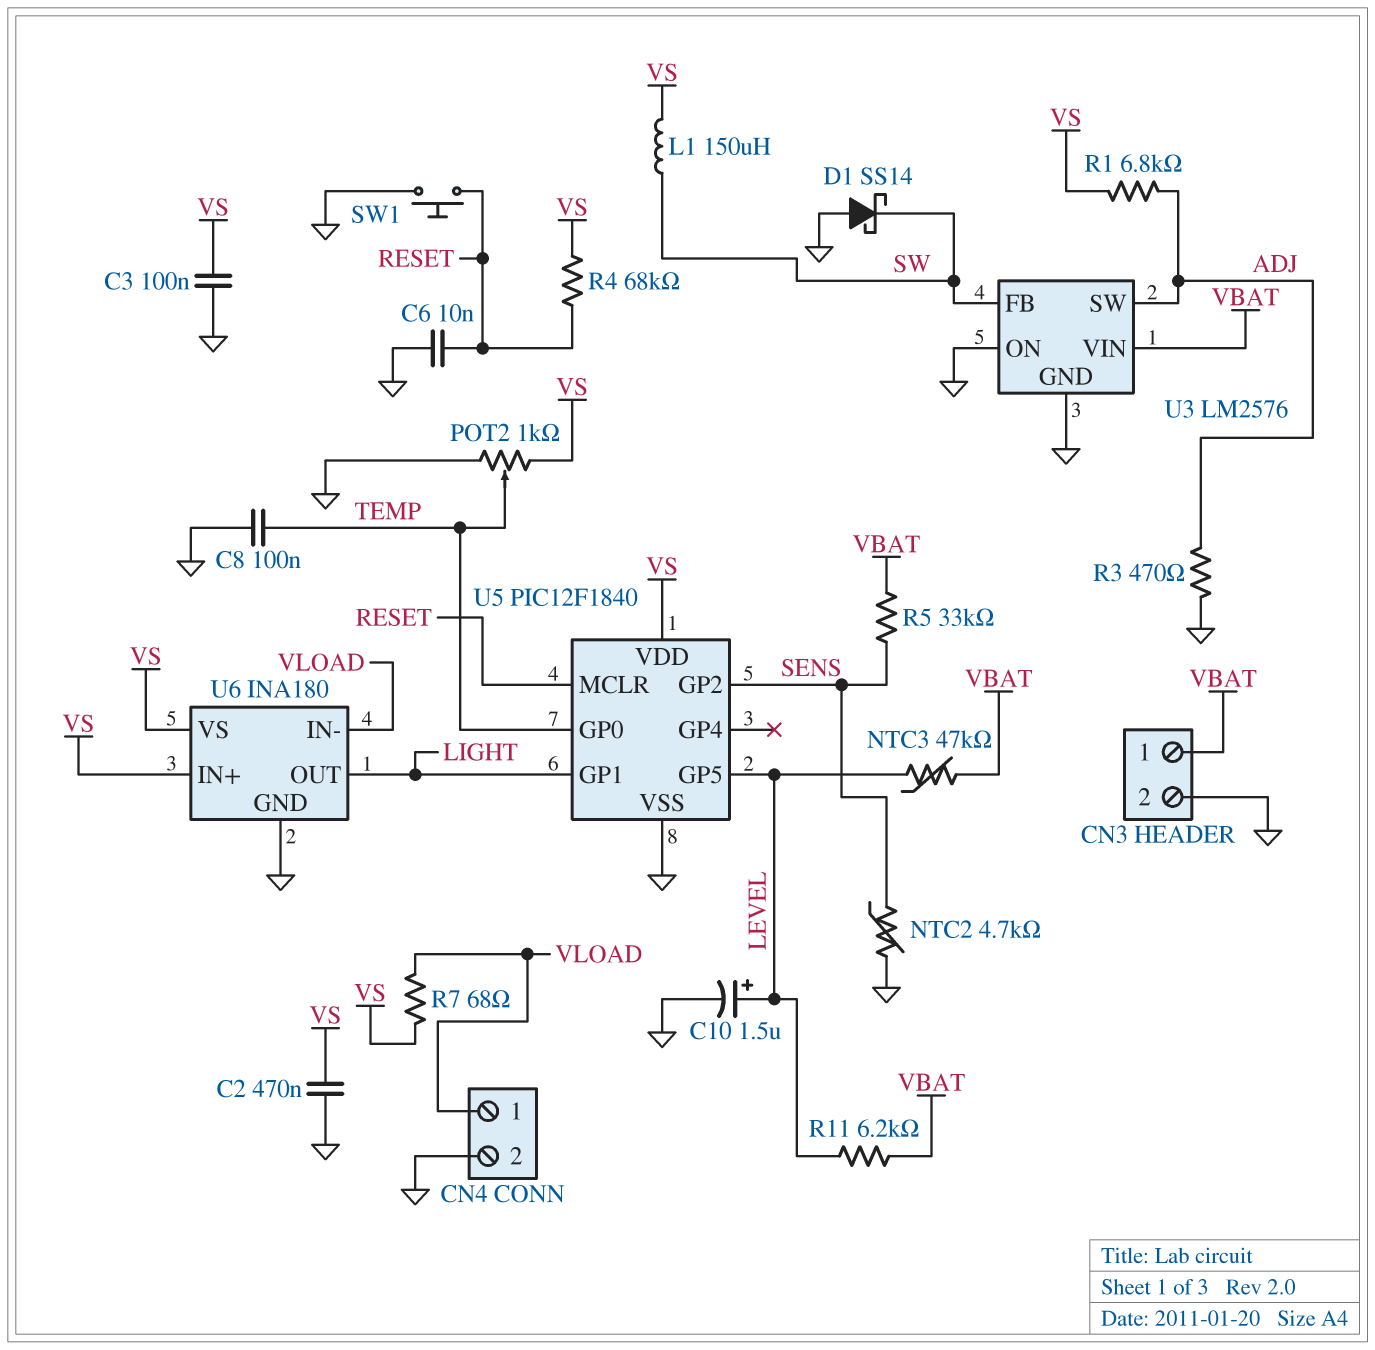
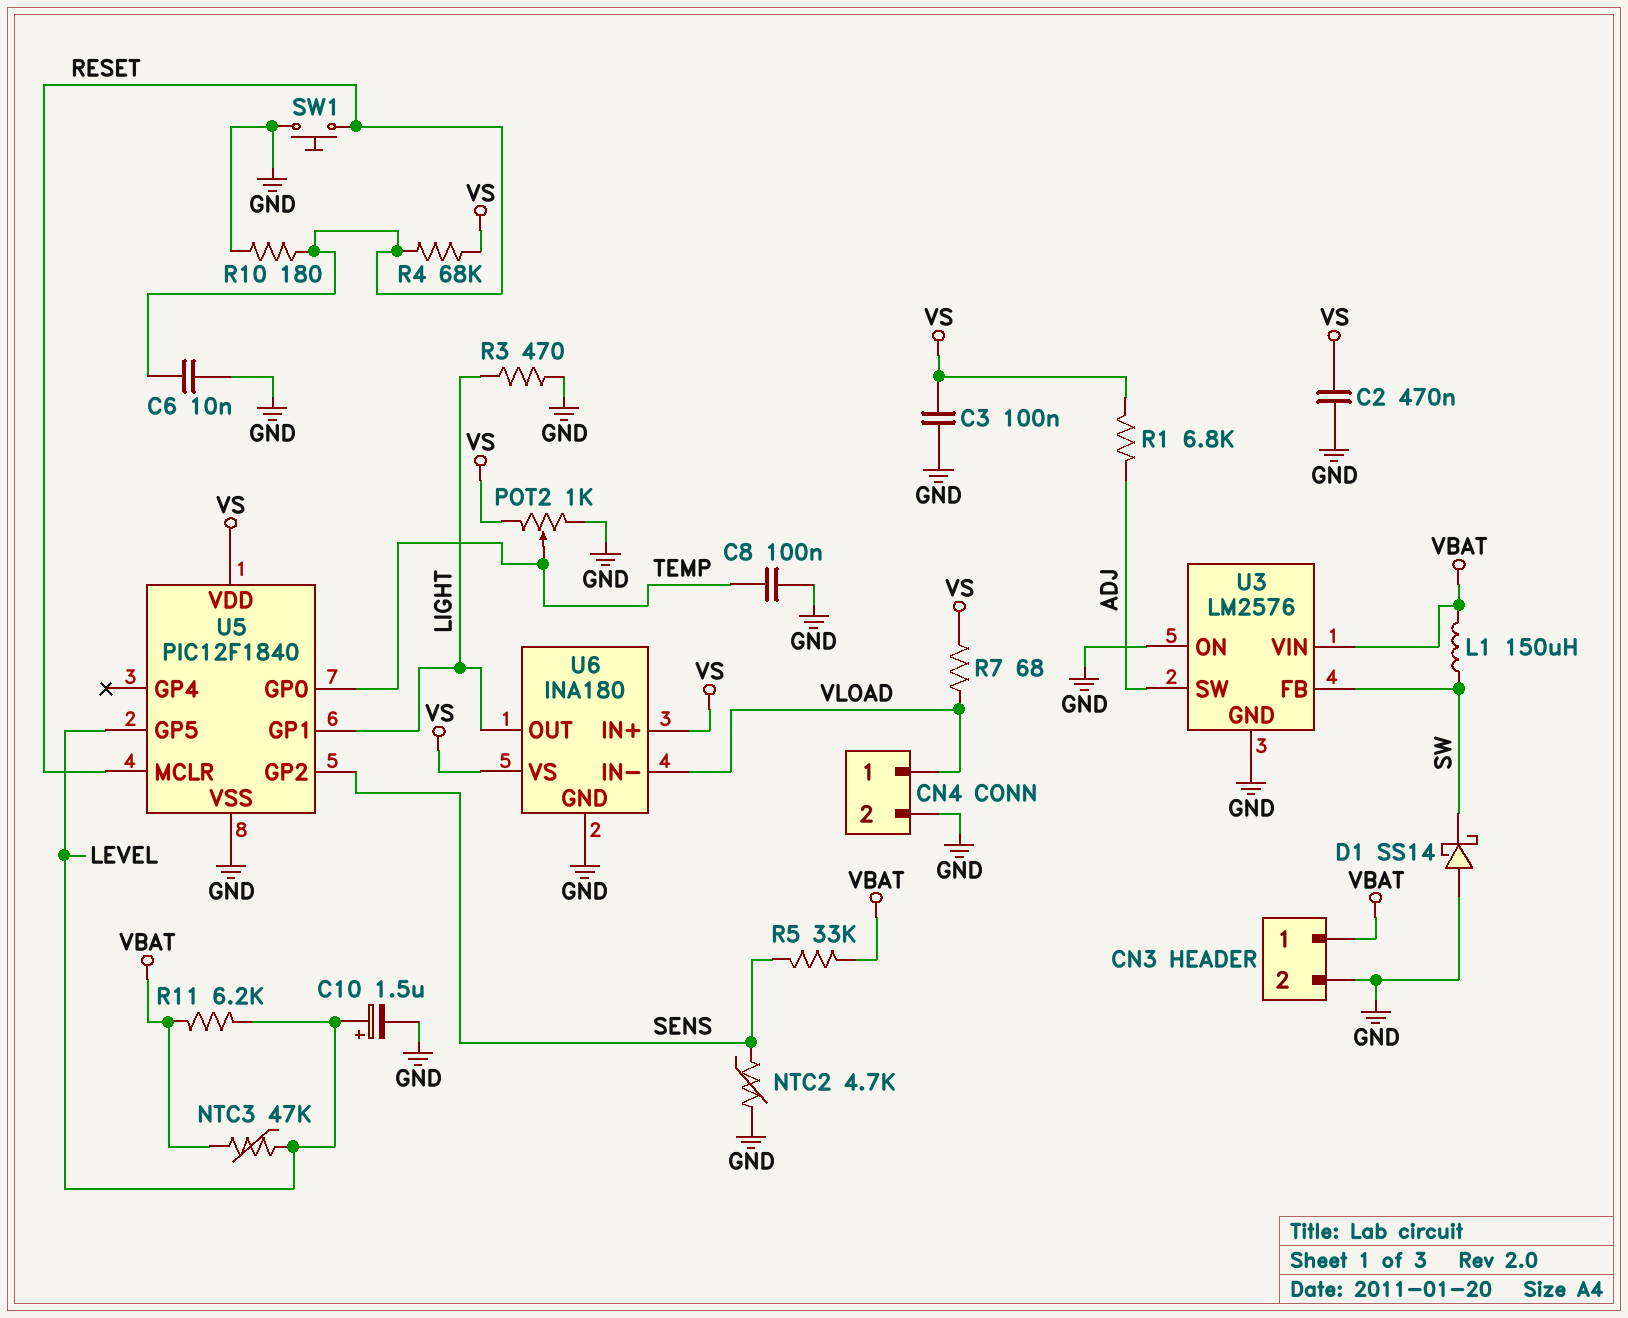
L1: 150uH (SW, VS) -> 150uH (SW, VBAT)
R3: 470 (ADJ, GND) -> 470 (GND, LIGHT)
R10: none -> 180 (GND, RESET)

